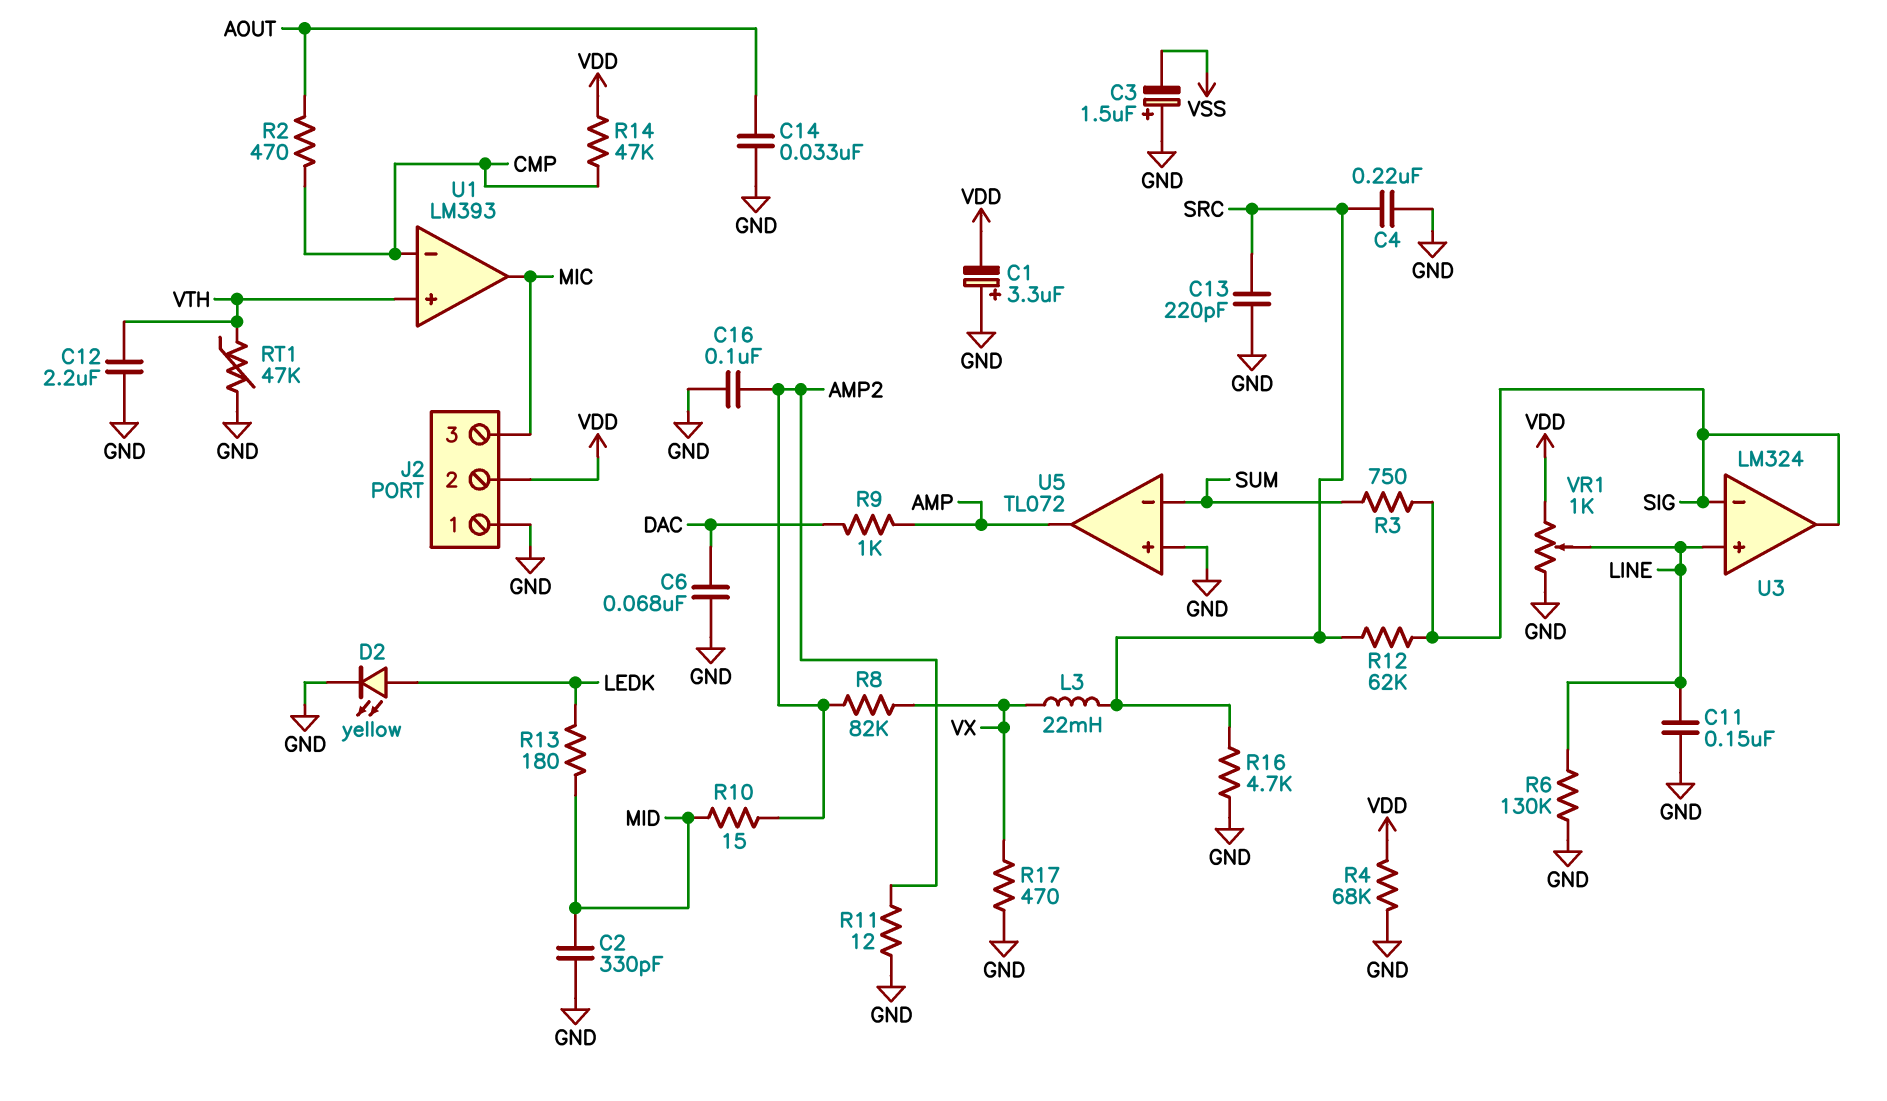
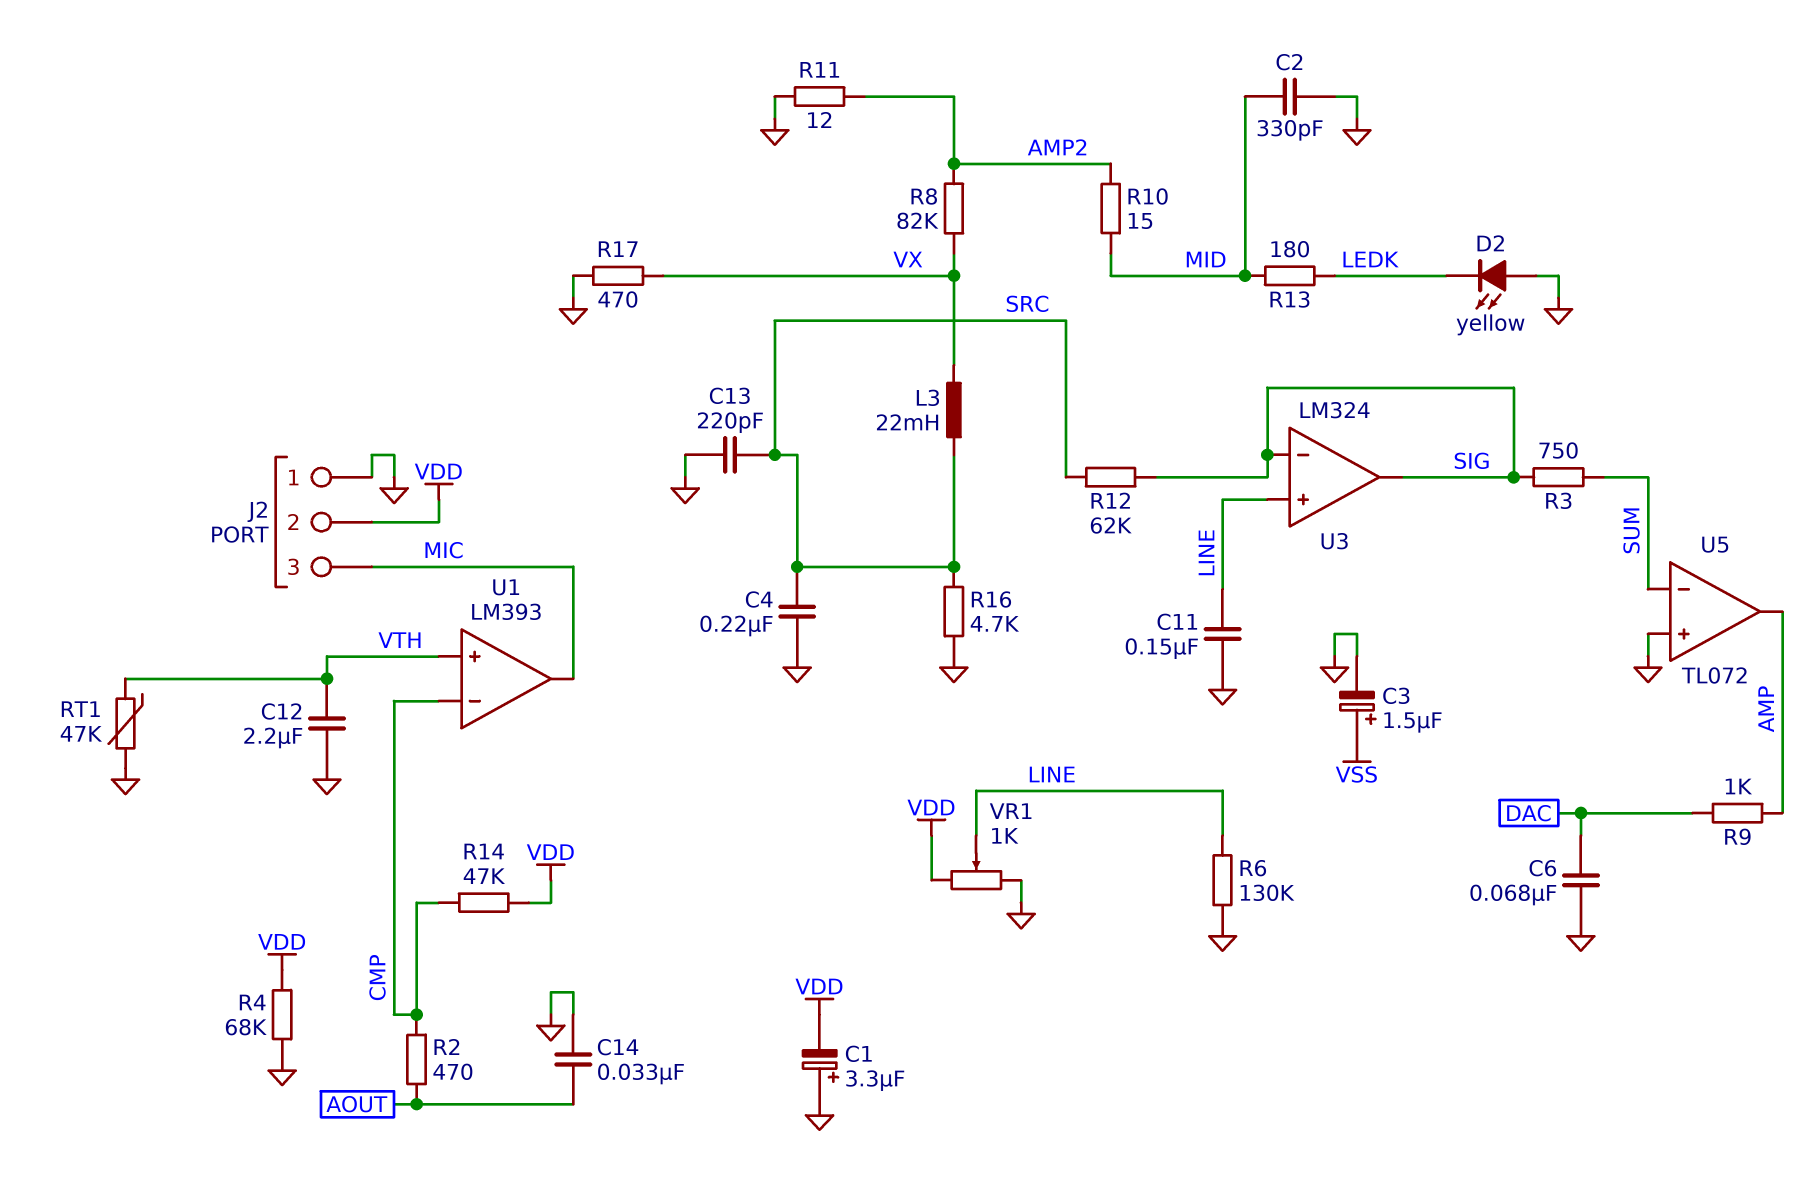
C3: 1.5uF (plus GND, minus VSS) -> 1.5uF (plus VSS, minus GND)
C16: 100nF (AMP2, GND) -> none
D2: LED yellow (A LEDK, K GND) -> LED yellow (A GND, K LEDK)

